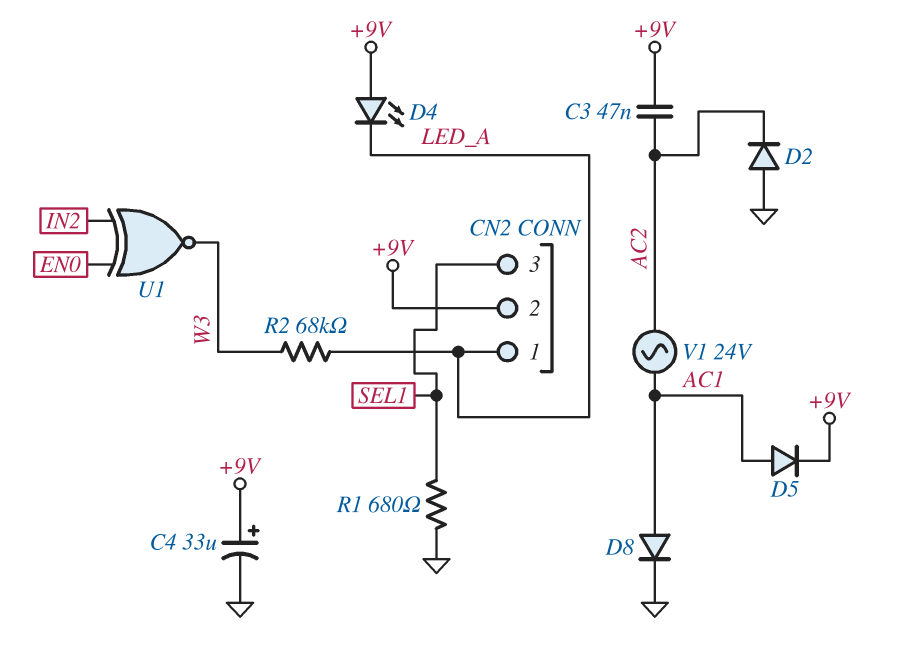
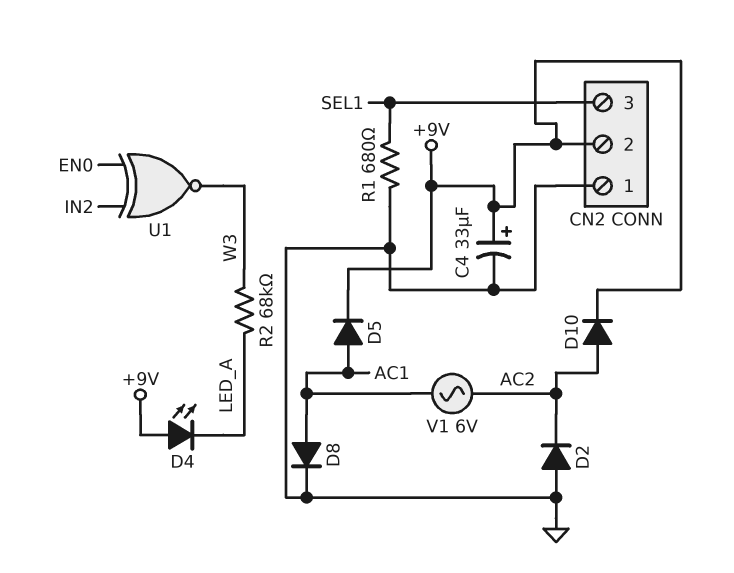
C3: 47nF (+9V, AC2) -> none
CN2 pin 1: LED_A -> GND
D10: none -> diode (A AC2, K +9V)
V1: AC 24V (AC1, AC2) -> AC 6V (AC1, AC2)

